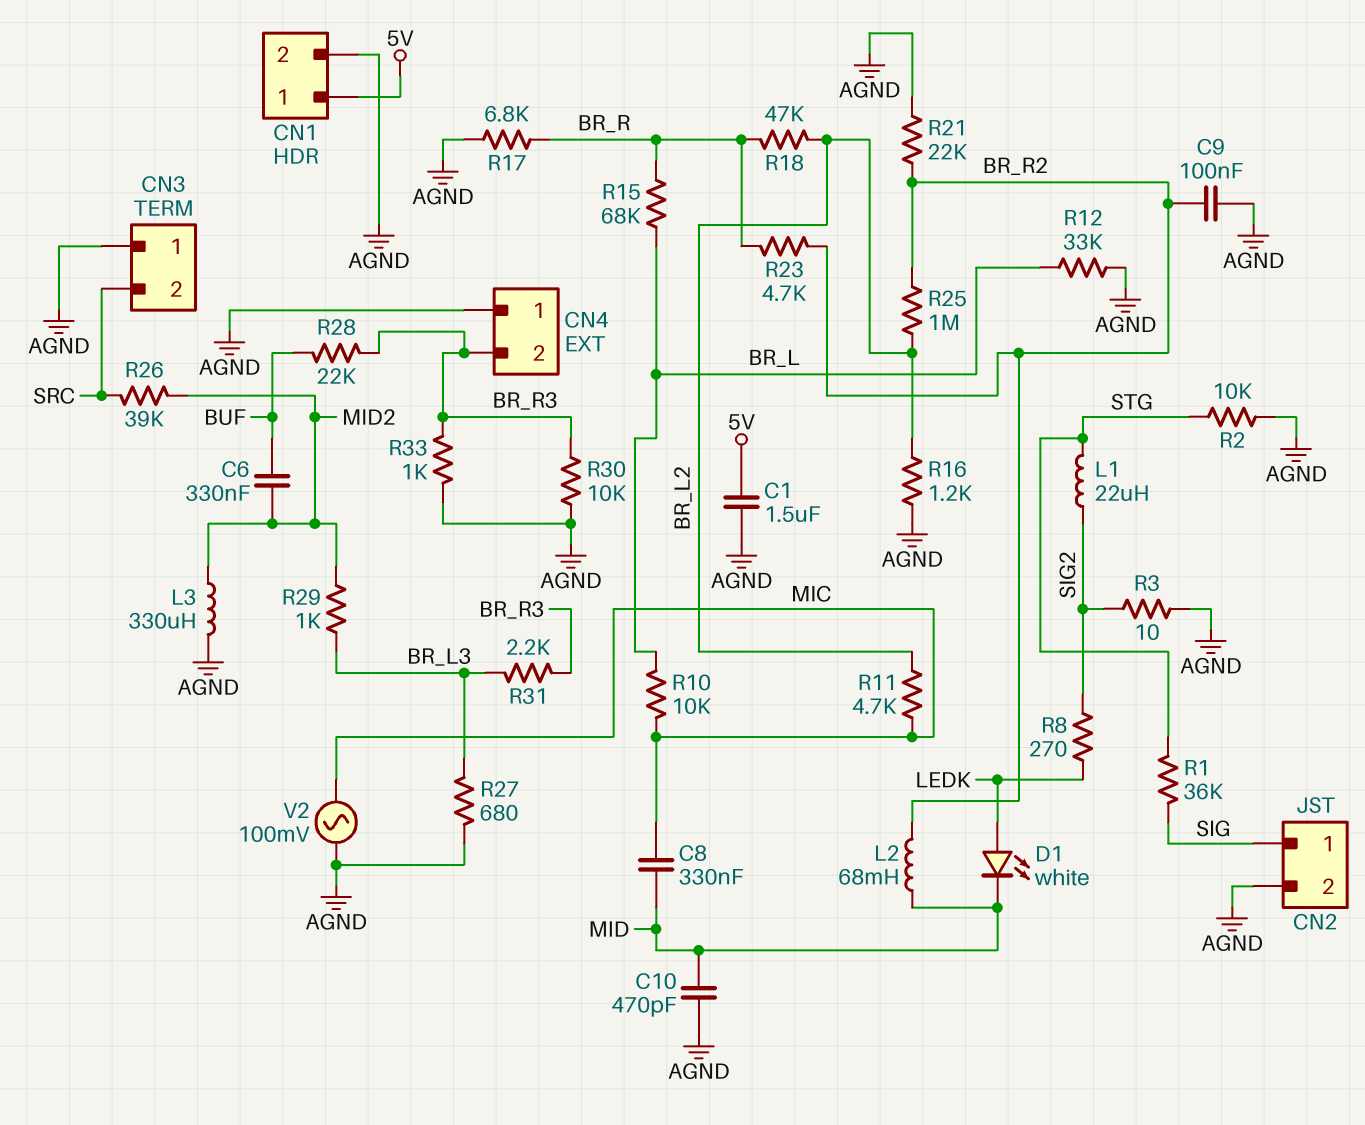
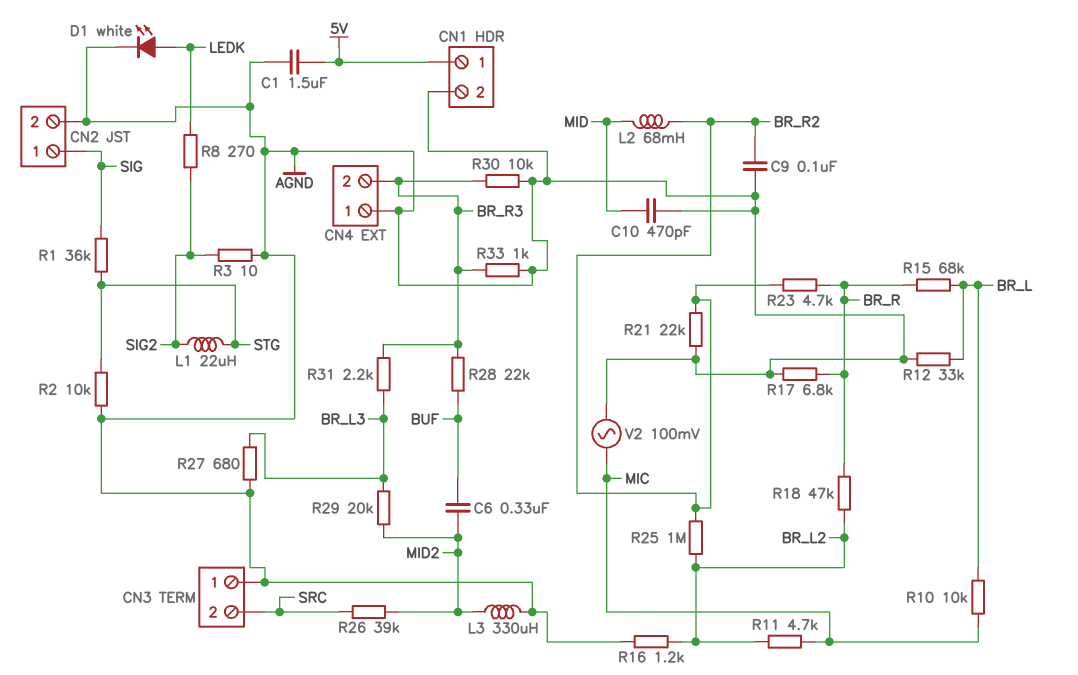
C8: 330nF (MIC, MID) -> none
D1: LED white (A LEDK, K MID) -> LED white (A LEDK, K AGND)
R29: 1k (BR_L3, MID2) -> 20k (BR_L3, MID2)

